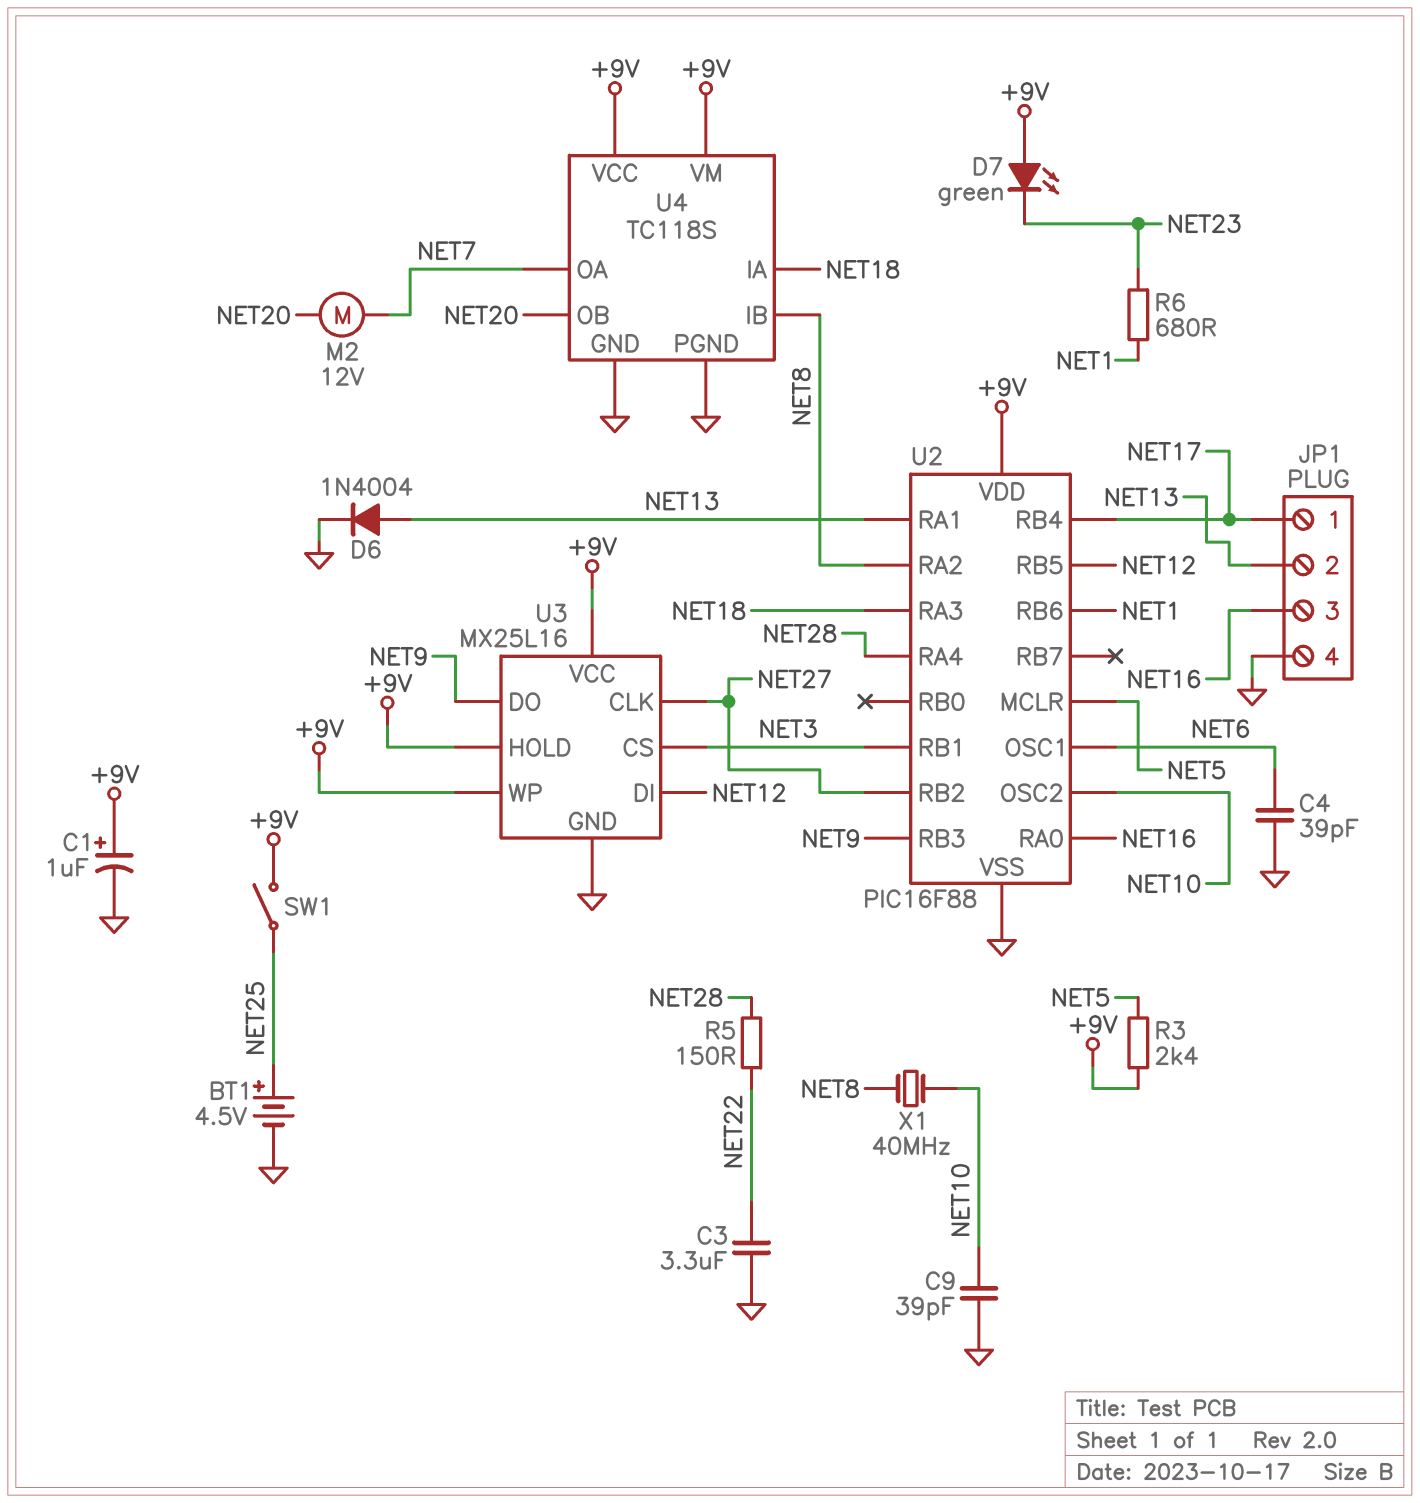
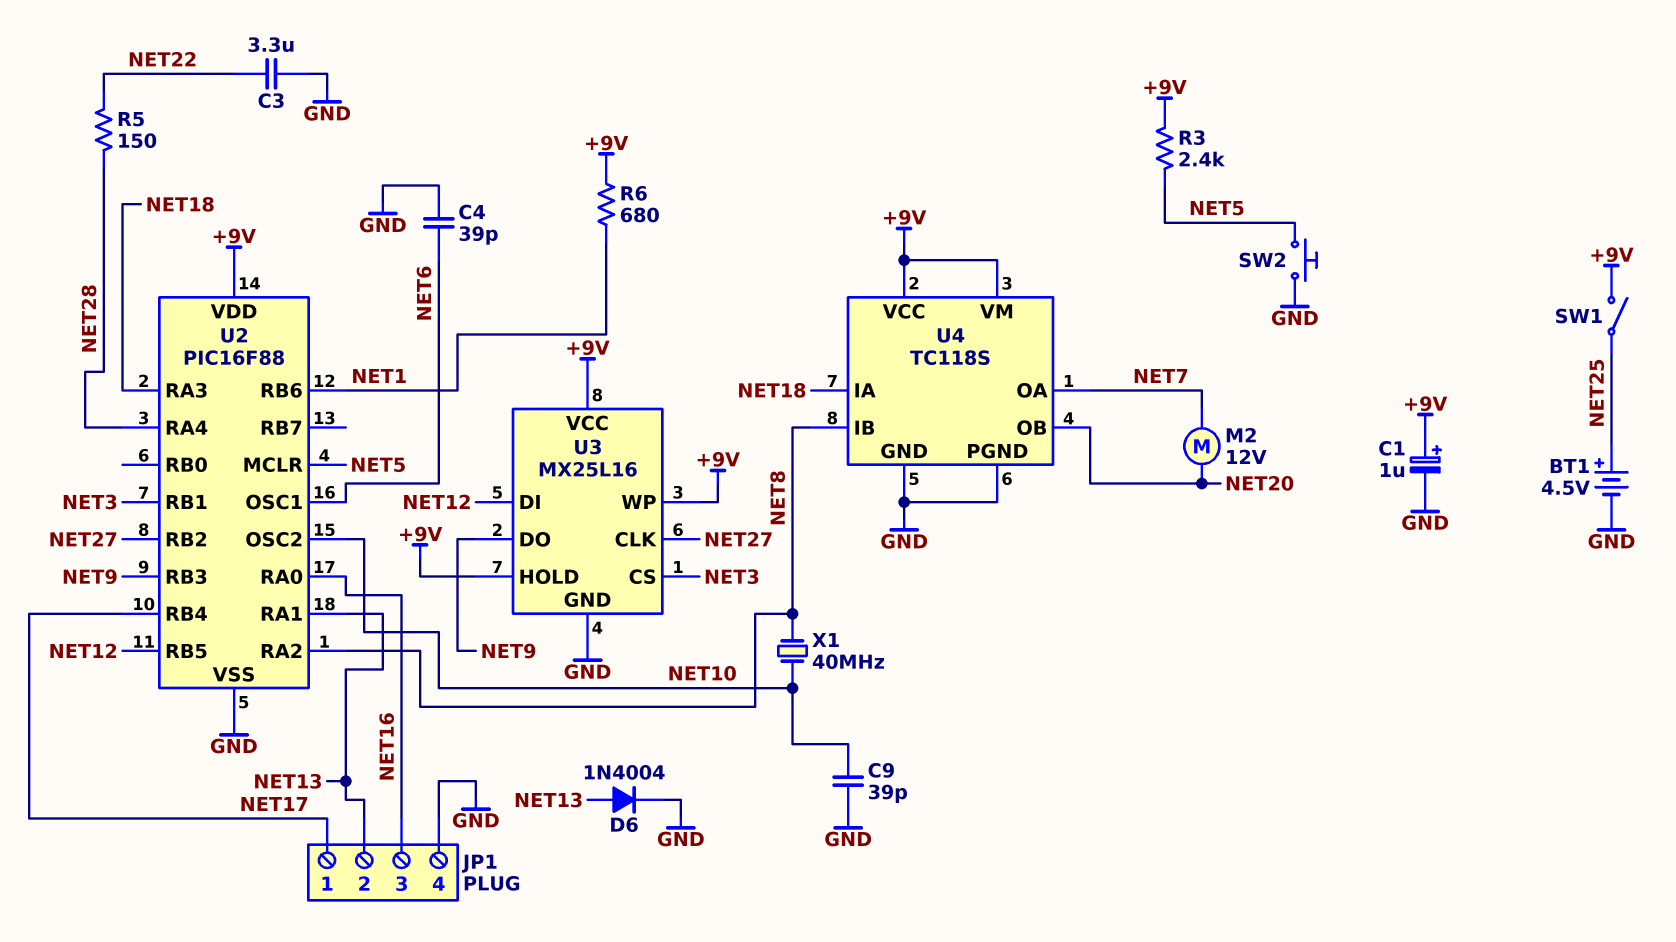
D7: LED green (A +9V, K NET23) -> none
R6: 680 (NET1, NET23) -> 680 (+9V, NET1)
SW2: none -> button (GND, NET5)

